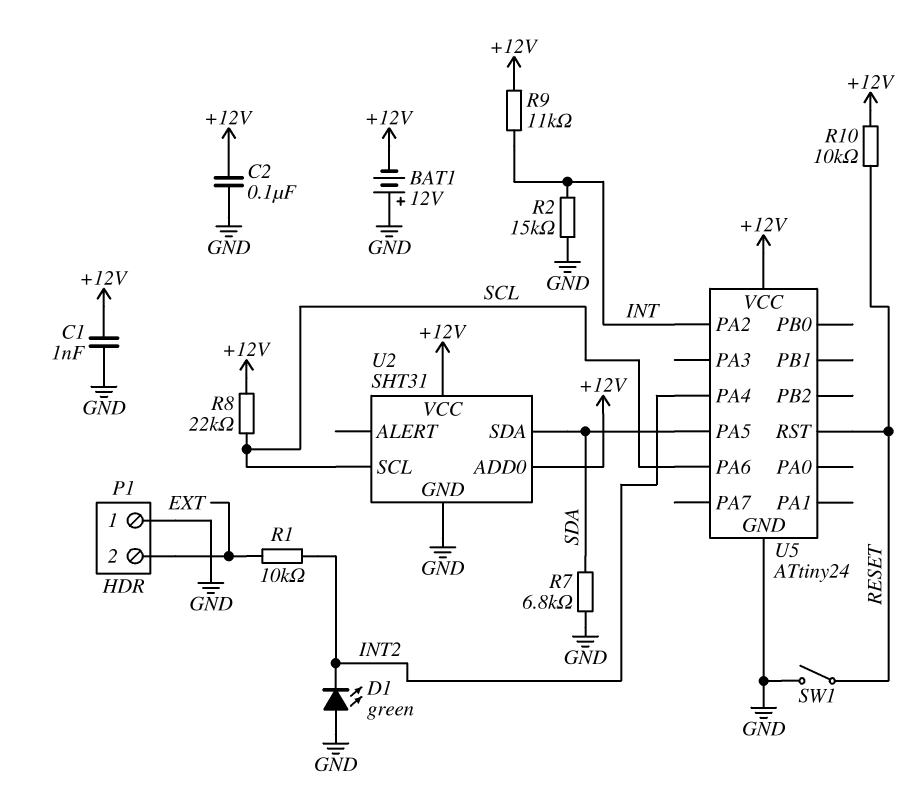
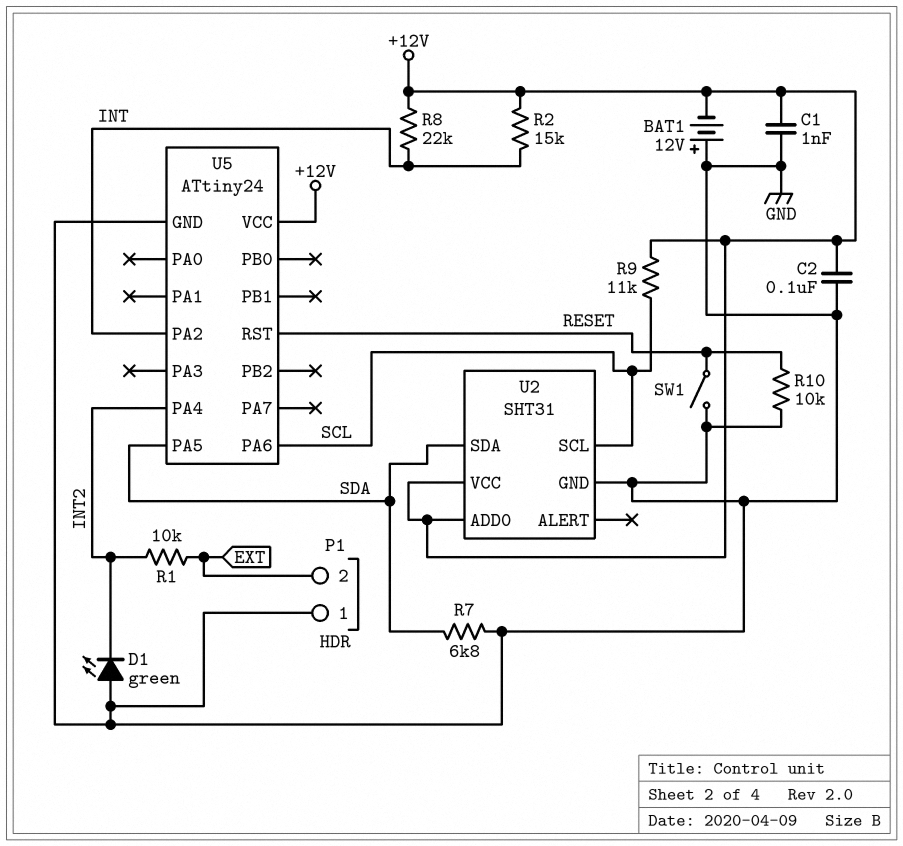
R2: 15k (GND, INT) -> 15k (+12V, INT)
R8: 22k (+12V, SCL) -> 22k (+12V, INT)
R9: 11k (+12V, INT) -> 11k (+12V, SCL)
R10: 10k (+12V, RESET) -> 10k (GND, RESET)

